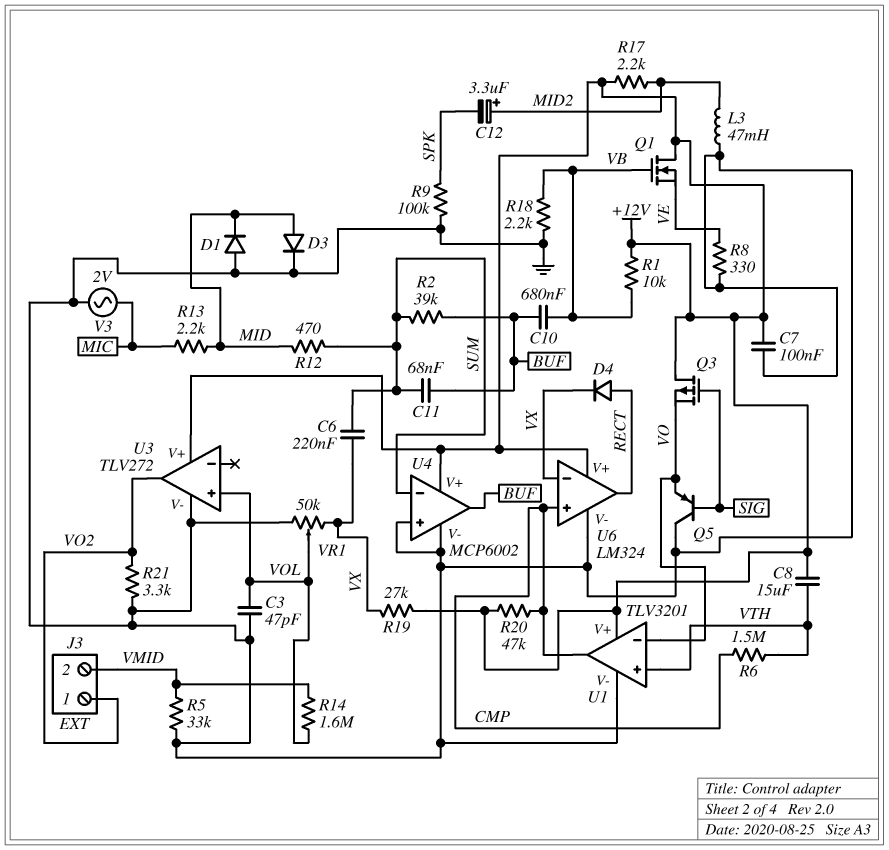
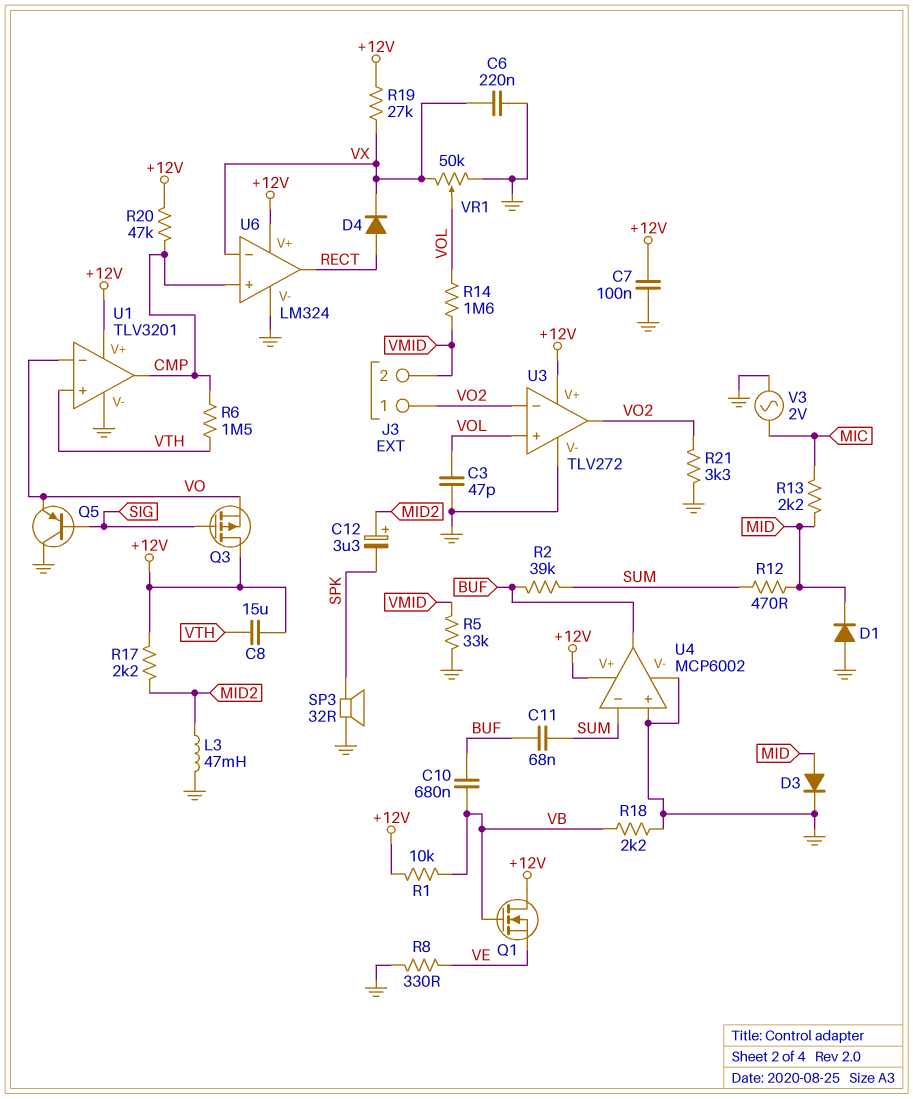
C6: 220nF (SUM, VX) -> 220nF (GND, VX)
R9: 100k (GND, SPK) -> none
SP3: none -> speaker 32R (GND, SPK)
U3 pin in-: none -> VO2

